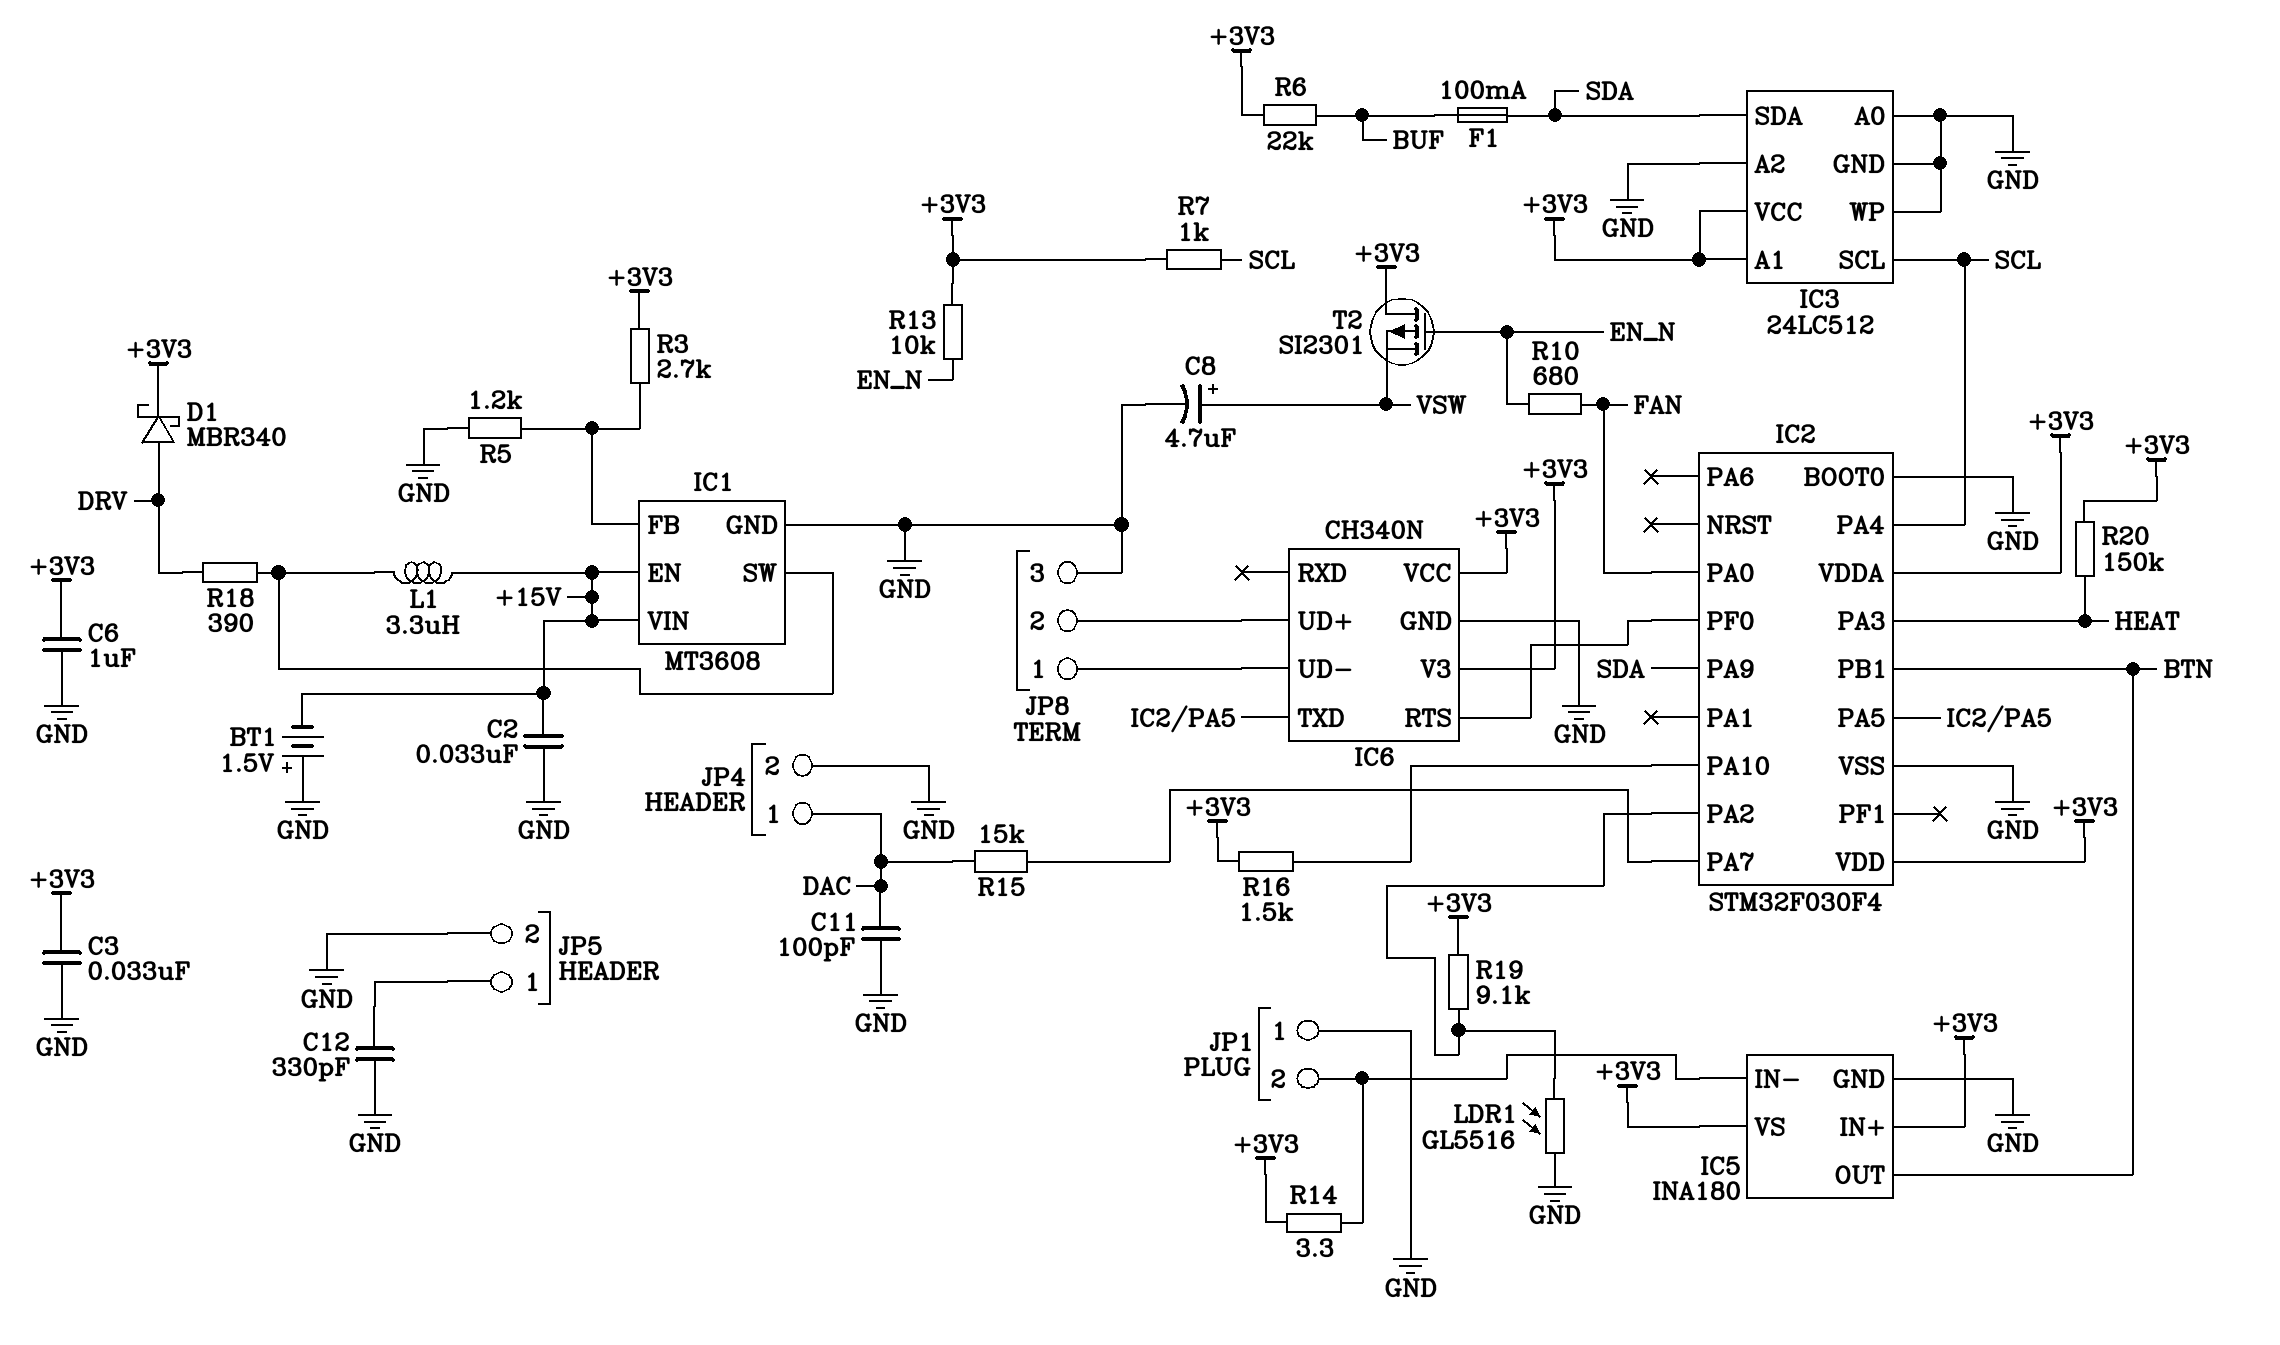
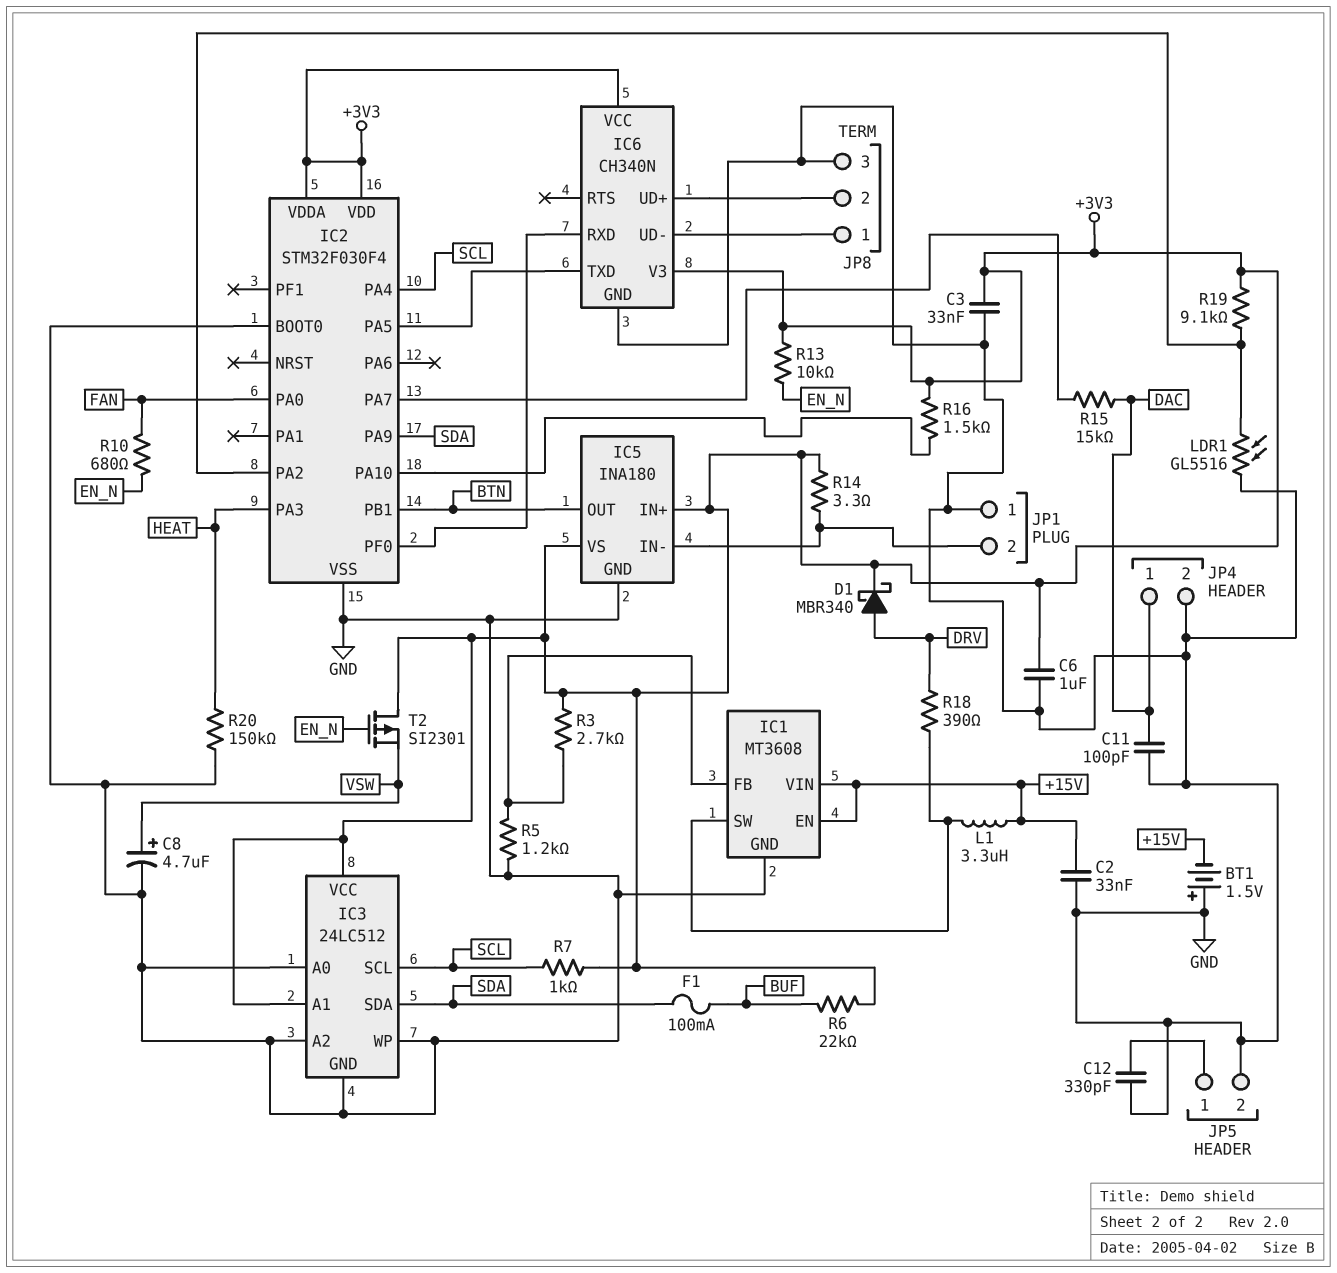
IC6 pin RTS: IC2/PF0 -> none
IC6 pin RXD: none -> IC2/PF0
R20: 150k (+3V3, HEAT) -> 150k (GND, HEAT)

